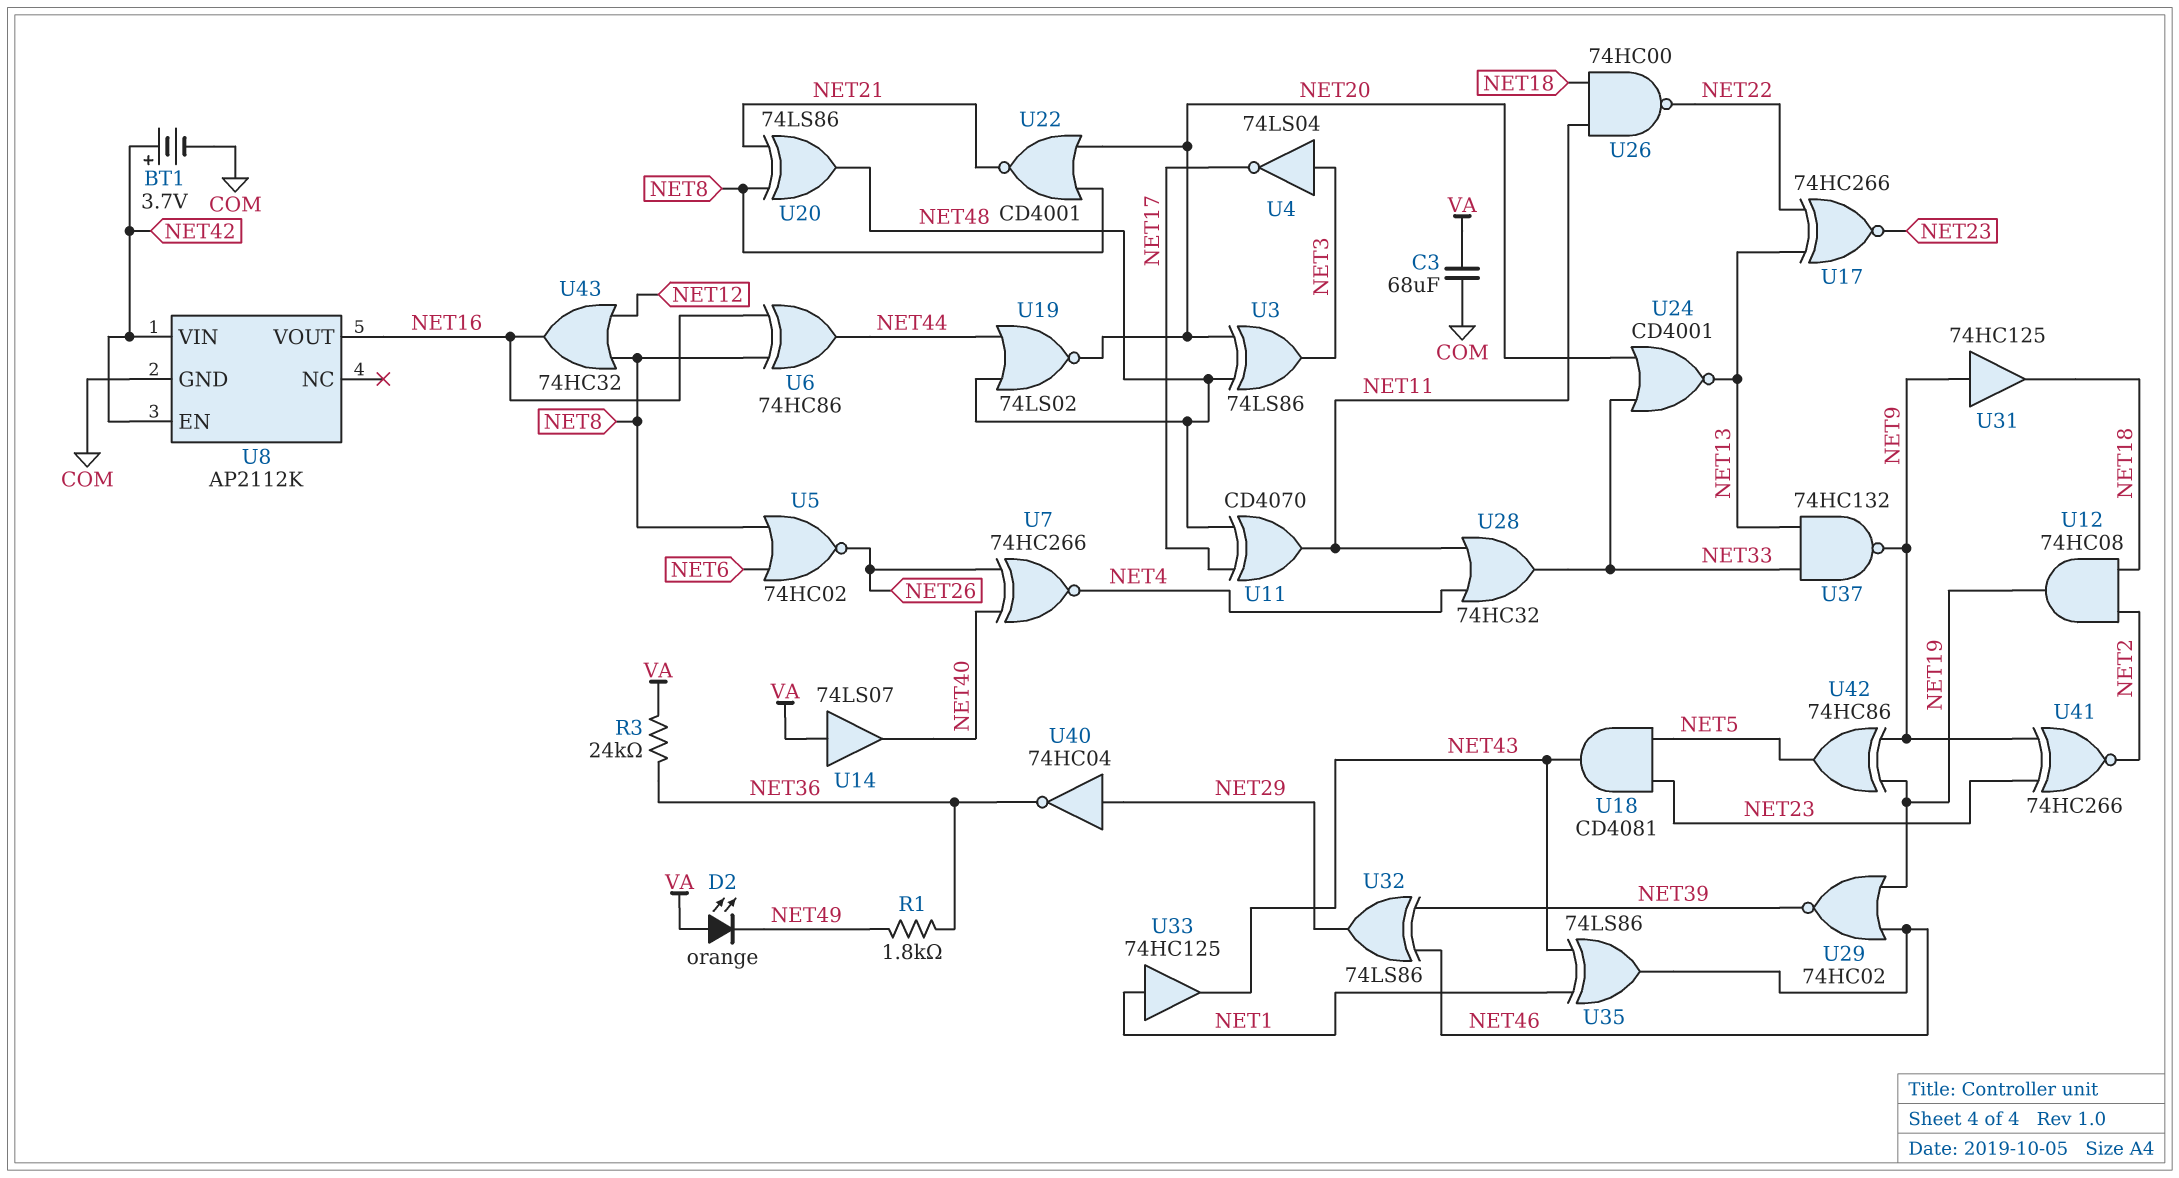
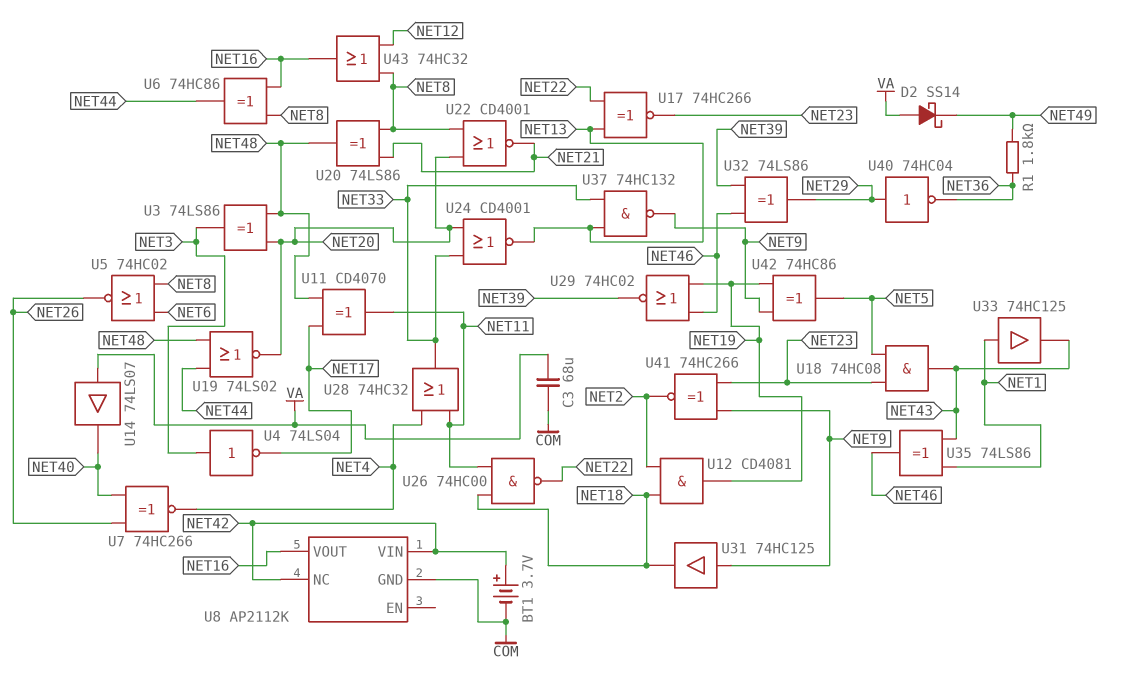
D2: LED orange (A VA, K NET49) -> schottky SS14 (A VA, K NET49)
R3: 24k (NET36, VA) -> none
U8 pin EN: NET42 -> none
U8 pin NC: none -> NET42
U12: AND 74HC08 (in NET2, in NET18, out NET19) -> AND CD4081 (in NET2, in NET18, out NET19)
U18: AND CD4081 (in NET5, in NET23, out NET43) -> AND 74HC08 (in NET5, in NET23, out NET43)

